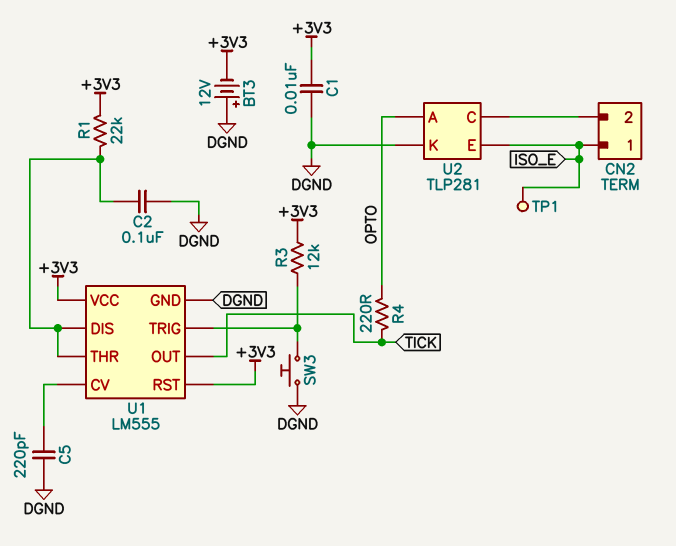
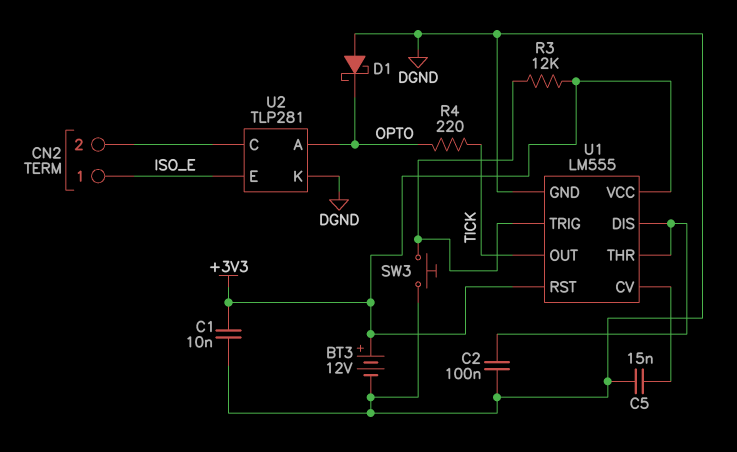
BT3: 12V (plus DGND, minus +3V3) -> 12V (plus +3V3, minus DGND)
C5: 220pF (DGND, U1/CV) -> 15nF (DGND, U1/CV)
D1: none -> schottky (A DGND, K OPTO)
R1: 22k (+3V3, U1/DIS) -> none
TP1: test point (ISO_E) -> none

